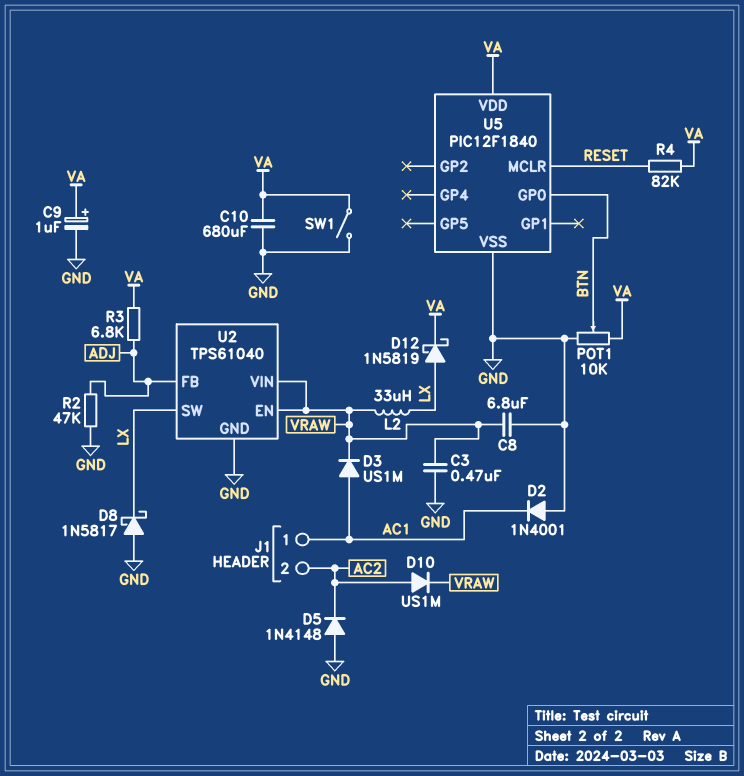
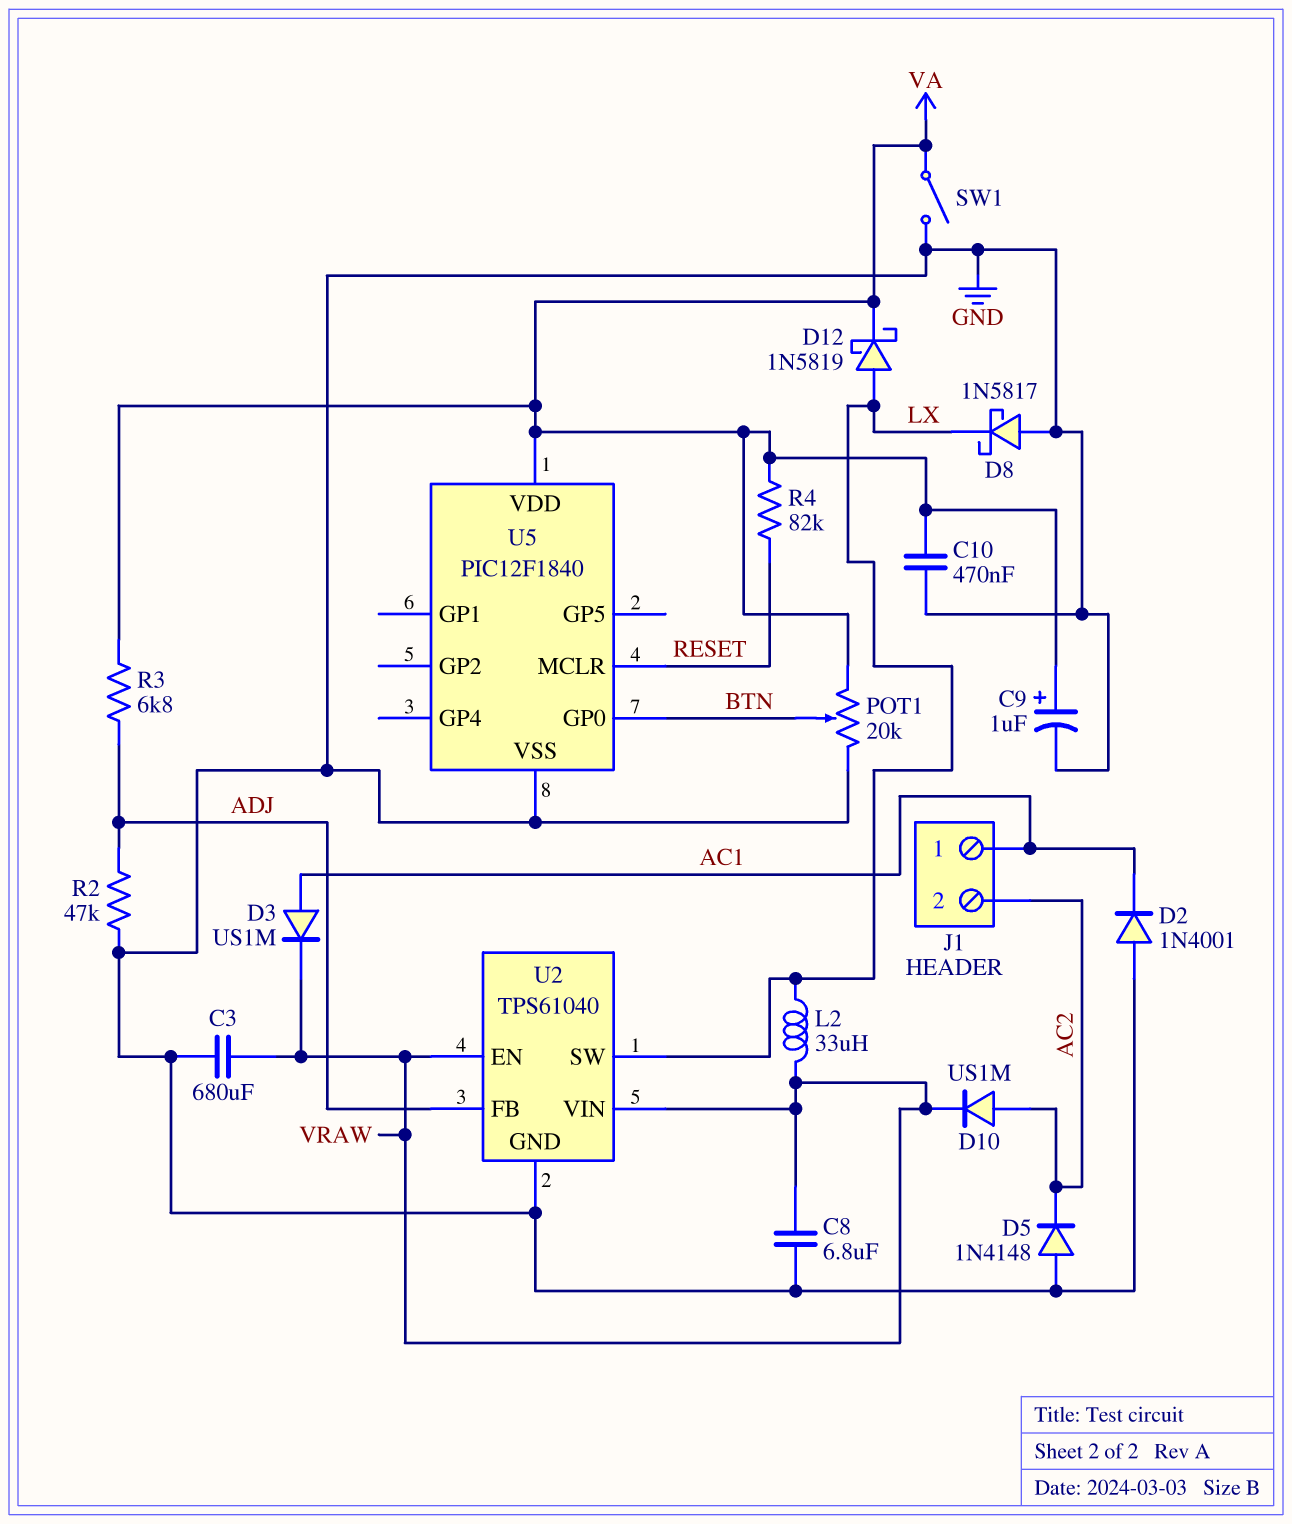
C3: 470nF (GND, VRAW) -> 680uF (GND, VRAW)
C10: 680uF (GND, VA) -> 470nF (GND, VA)
POT1: 10k (GND, VA, wiper BTN) -> 20k (GND, VA, wiper BTN)

